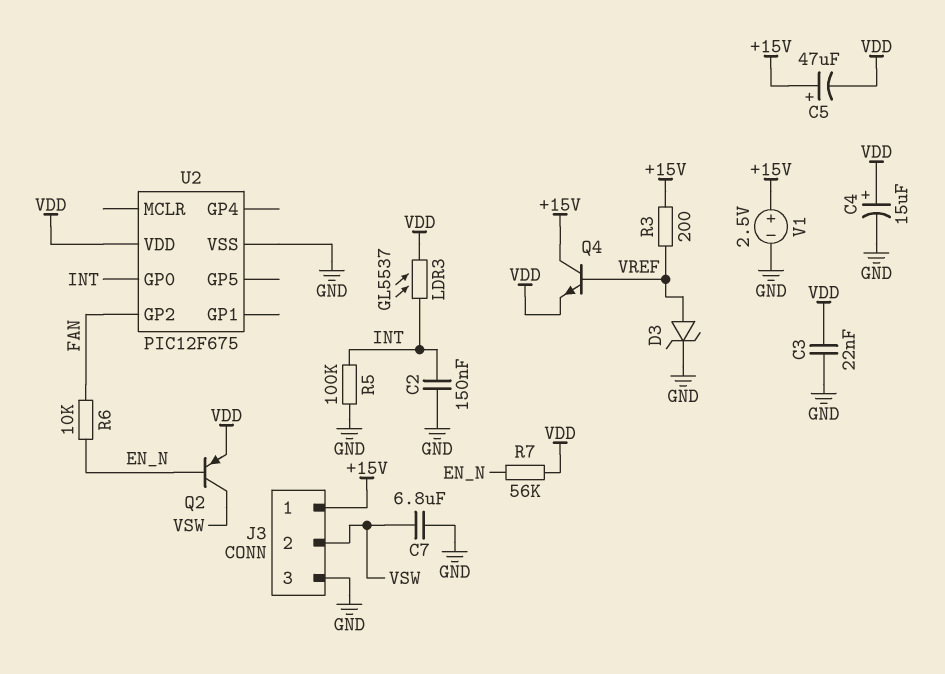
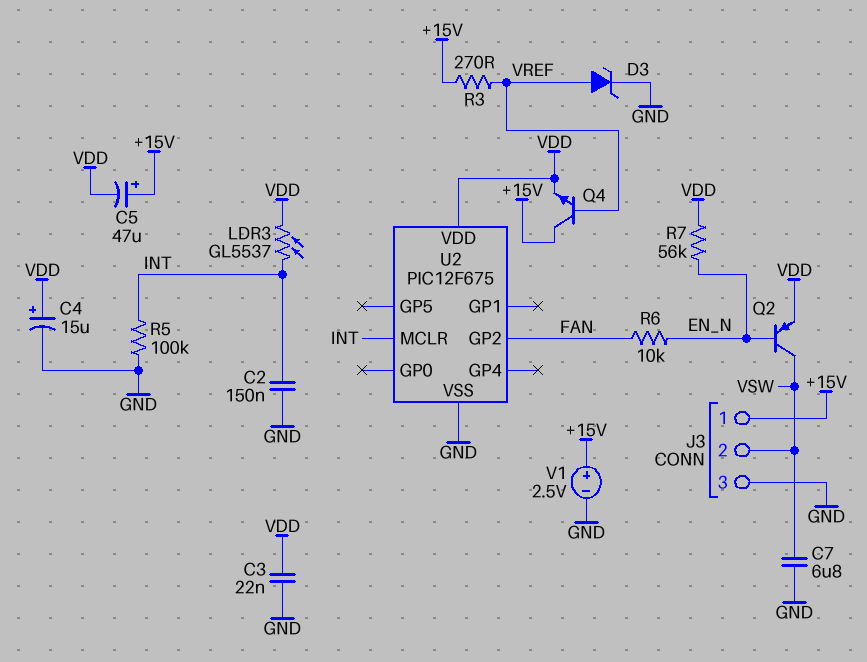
R3: 200 (+15V, VREF) -> 270 (+15V, VREF)
U2 pin GP0: INT -> none
U2 pin MCLR: none -> INT

